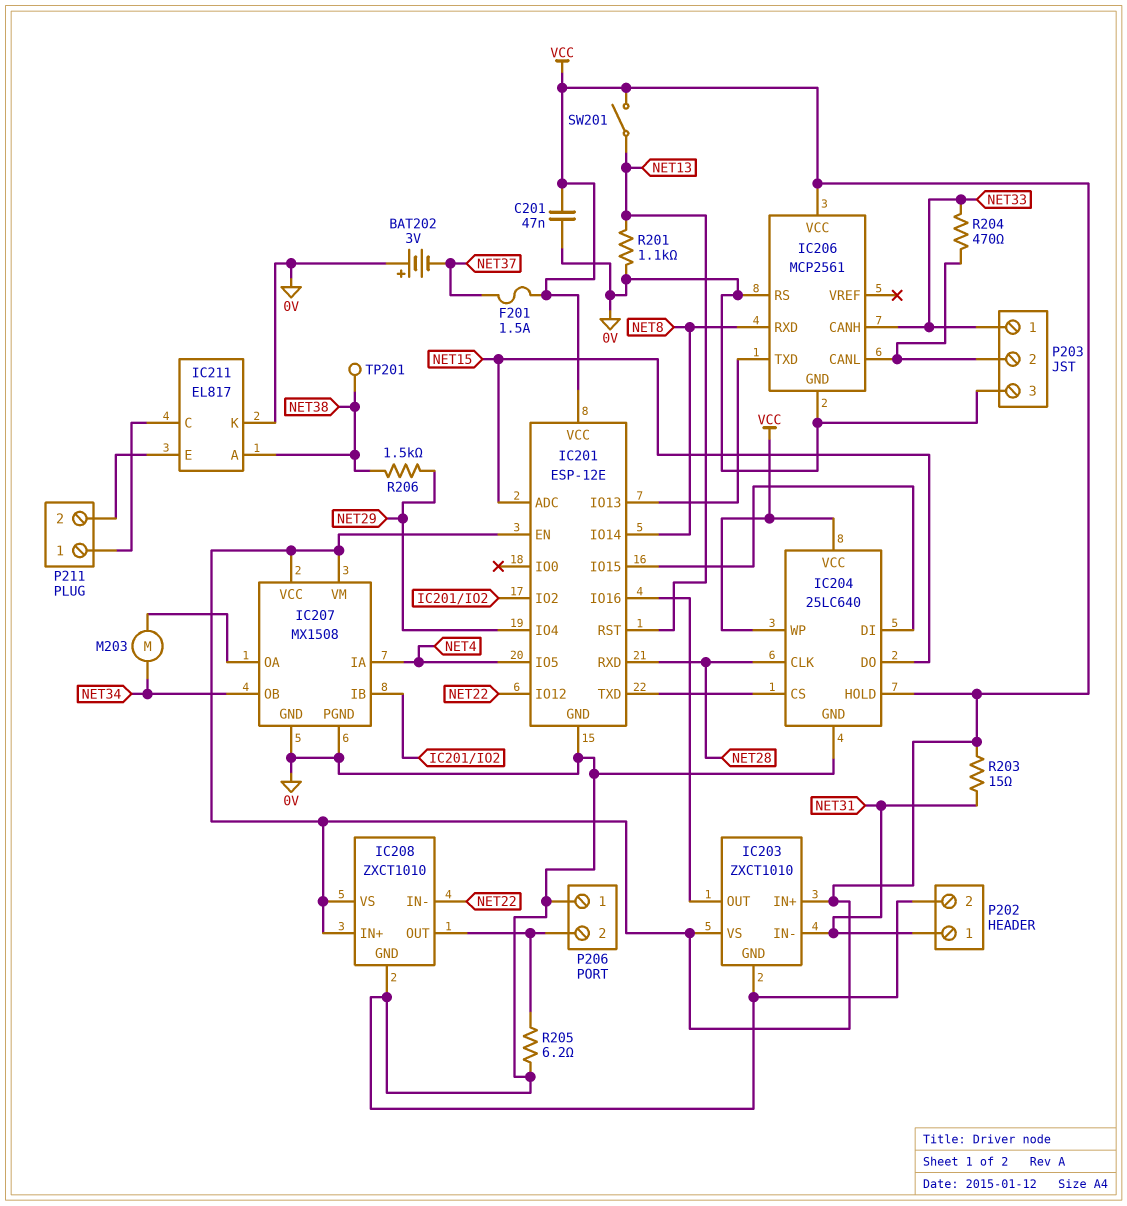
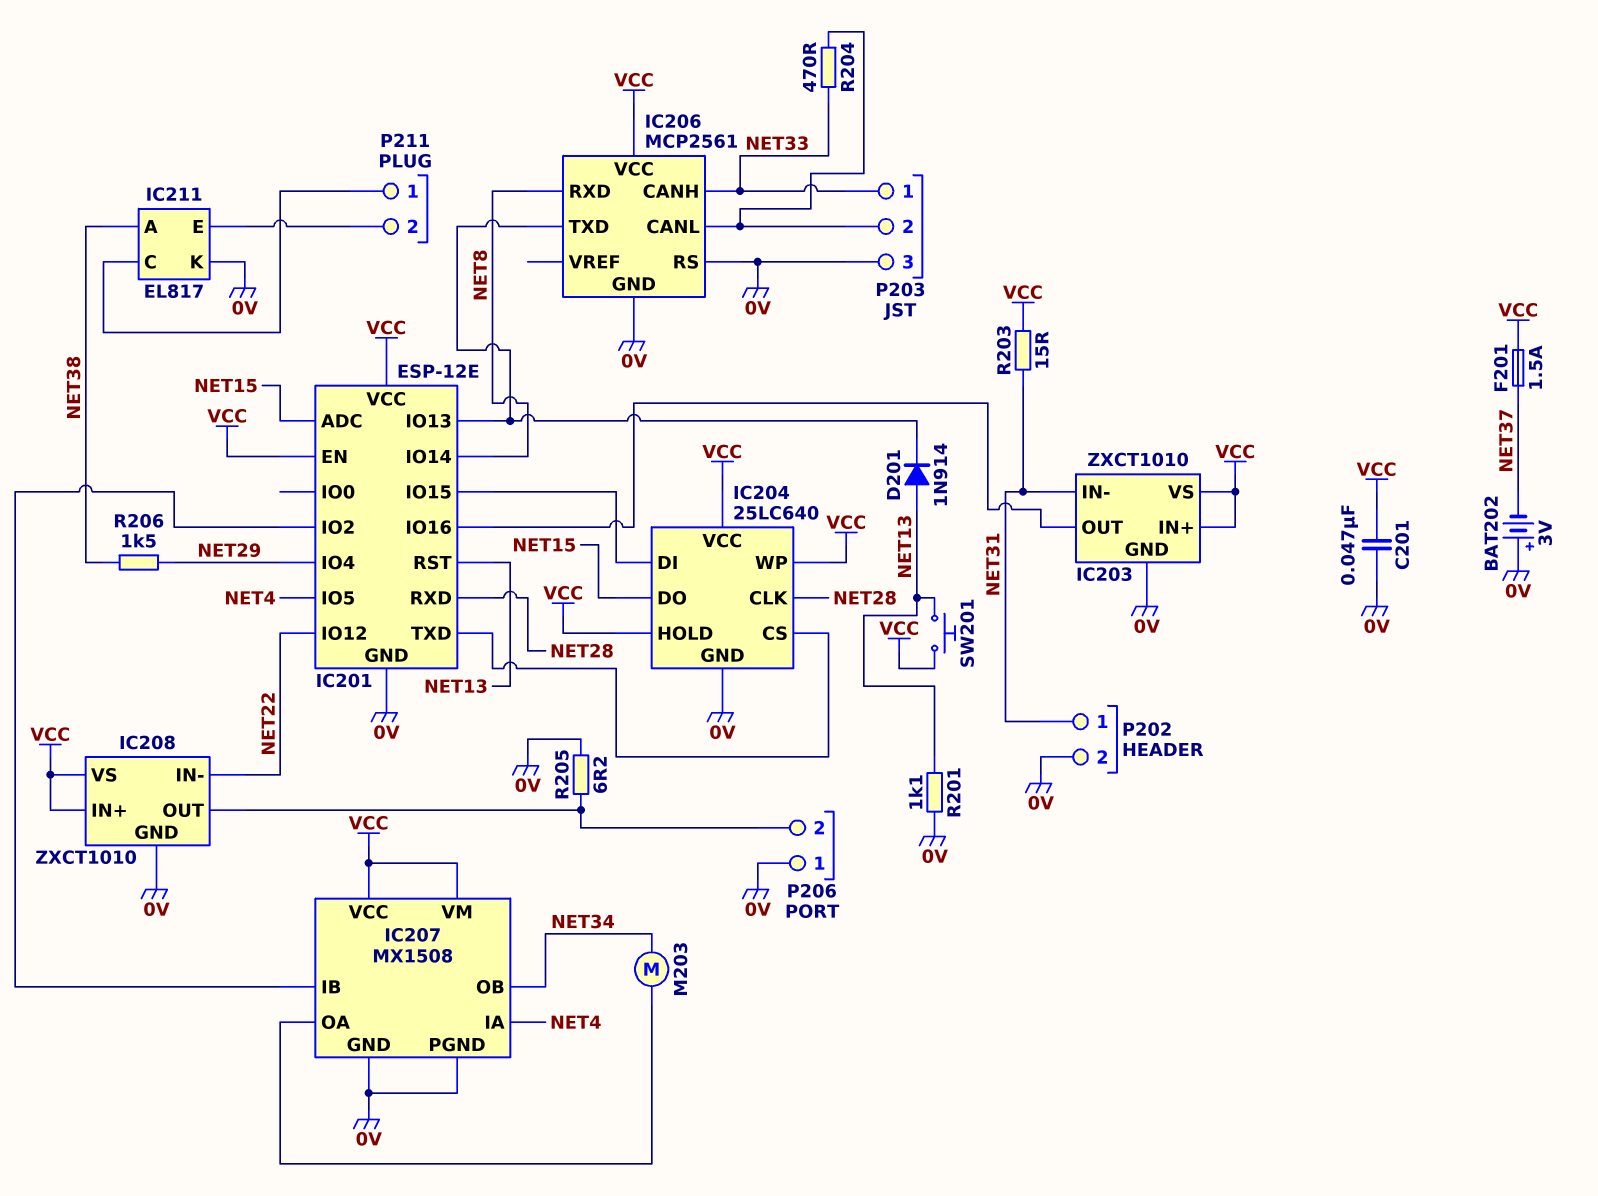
D201: none -> diode 1N914 (A NET13, K IC201/IO13)
SW201: switch (NET13, VCC) -> button (NET13, VCC)
TP201: test point (NET38) -> none

